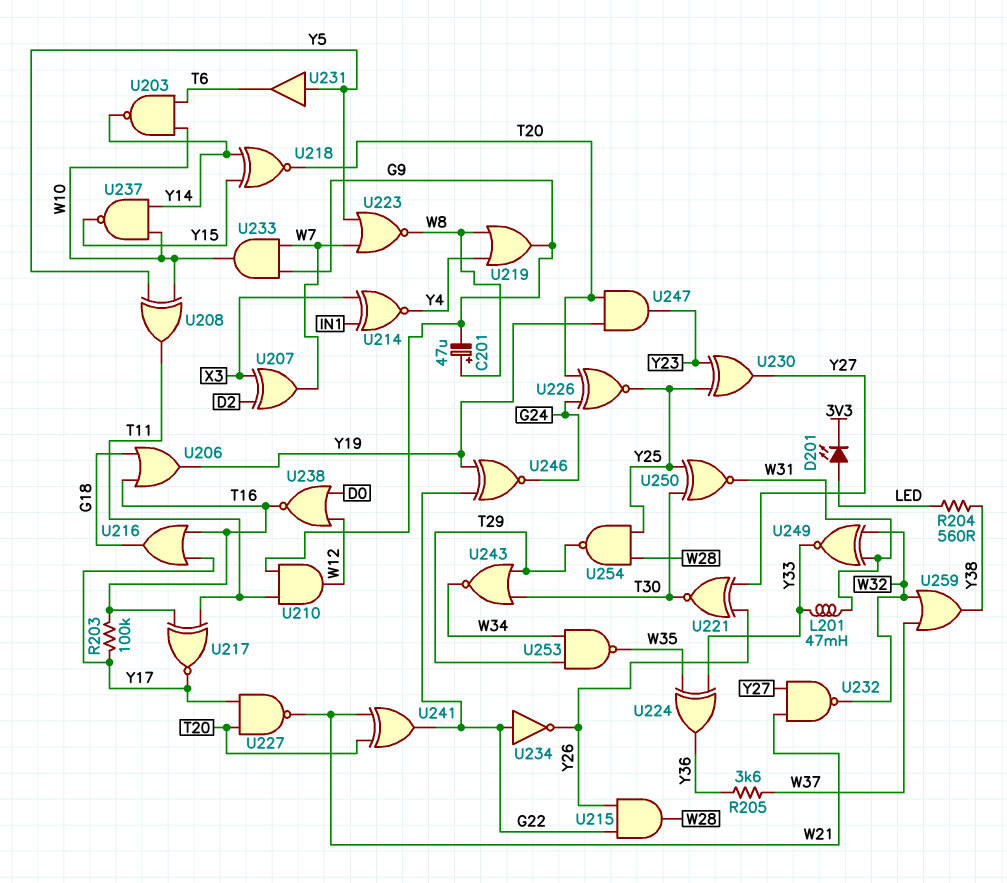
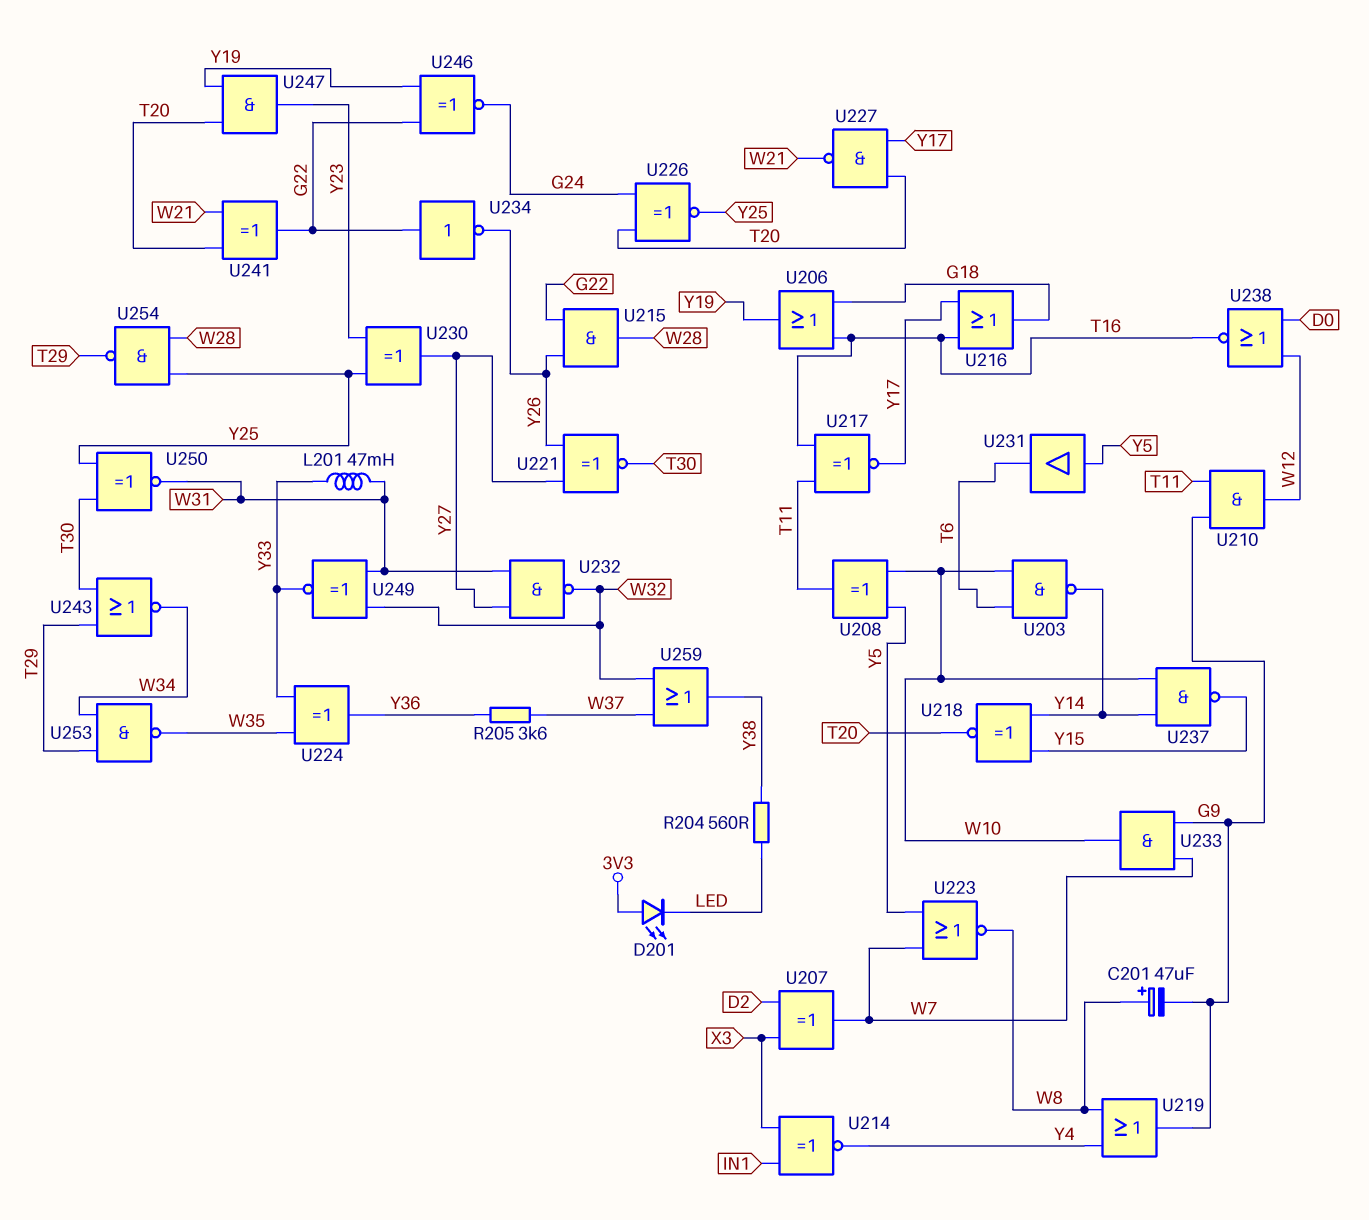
D201: LED (A LED, K 3V3) -> LED (A 3V3, K LED)
R203: 100k (T16, Y17) -> none
U232: NAND (in W21, in Y27, out W32) -> NAND (in W31, in Y27, out W32)

